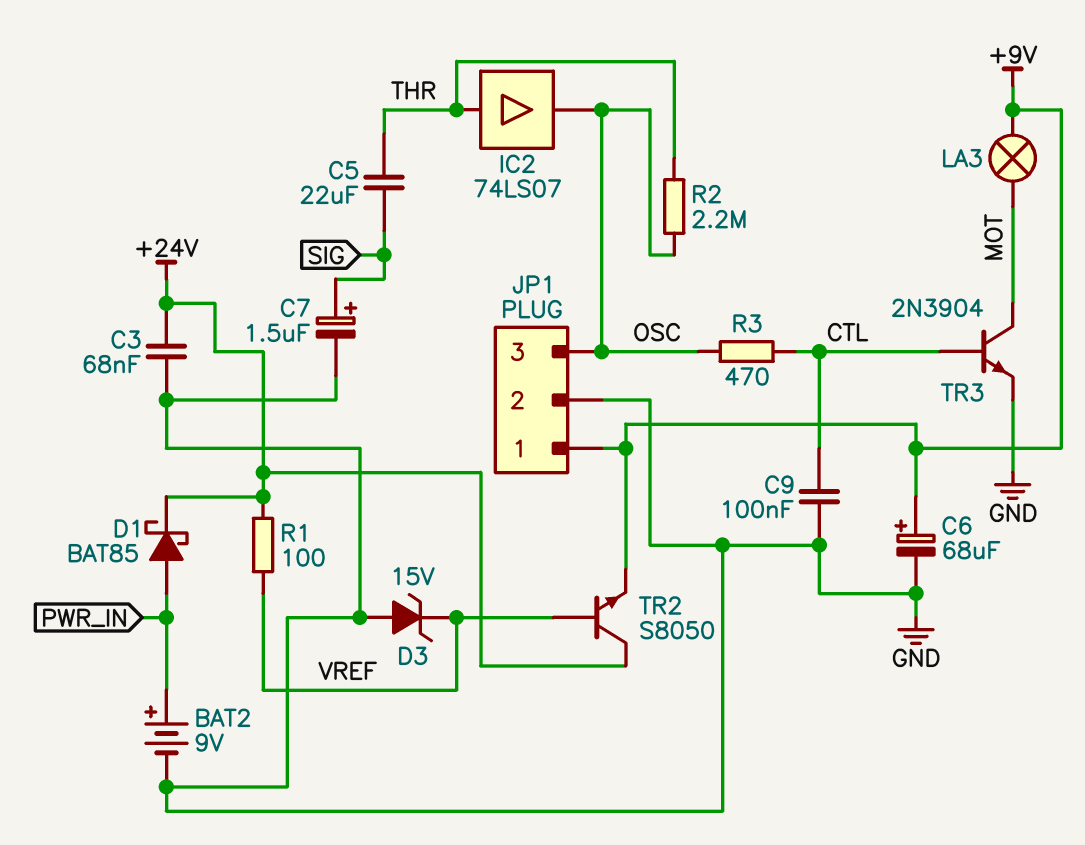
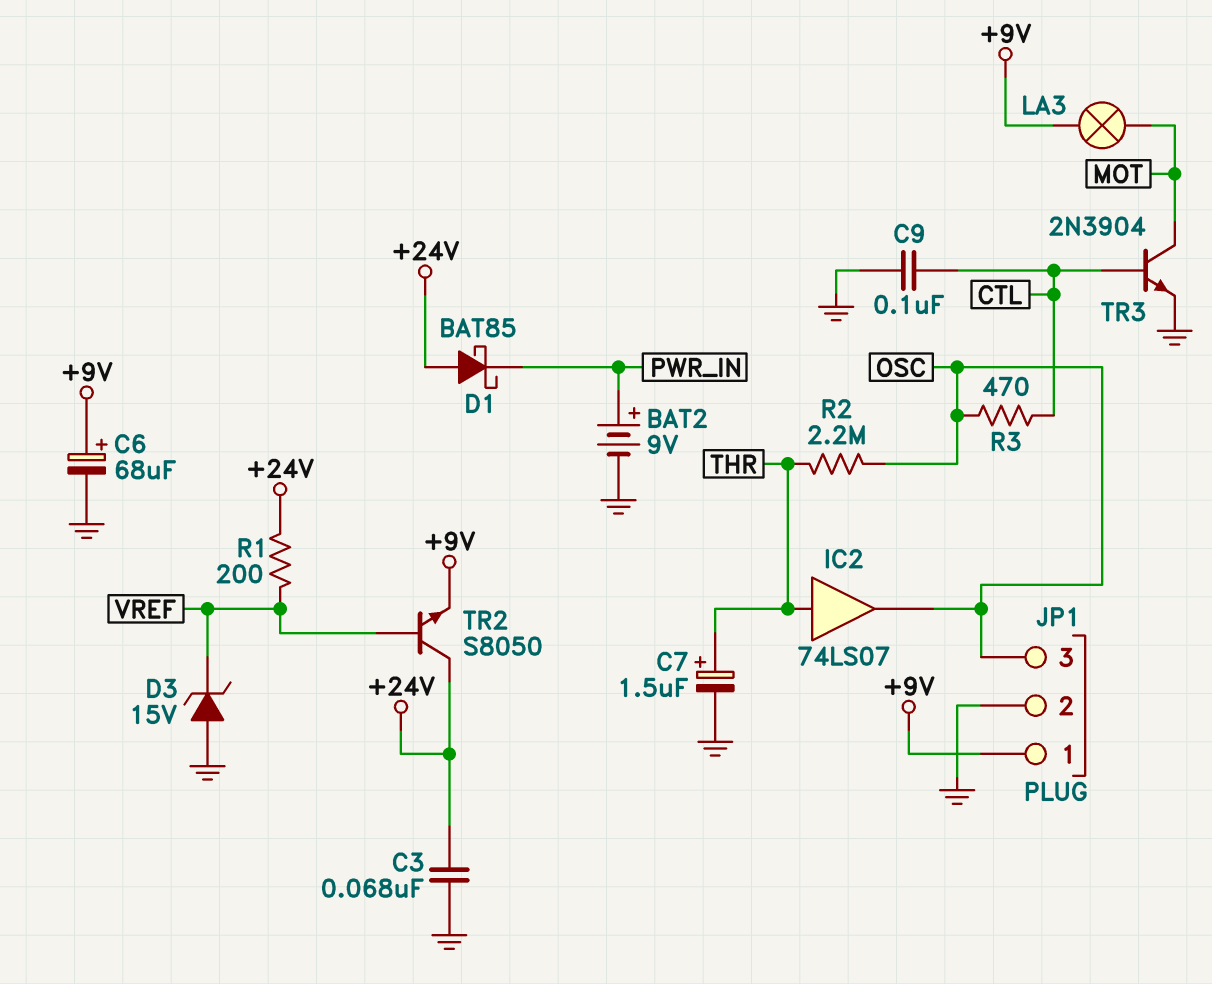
C5: 22uF (SIG, THR) -> none
C7: 1.5uF (plus SIG, minus GND) -> 1.5uF (plus THR, minus GND)
D1: schottky BAT85 (A PWR_IN, K +24V) -> schottky BAT85 (A +24V, K PWR_IN)
R1: 100 (+24V, VREF) -> 200 (+24V, VREF)

